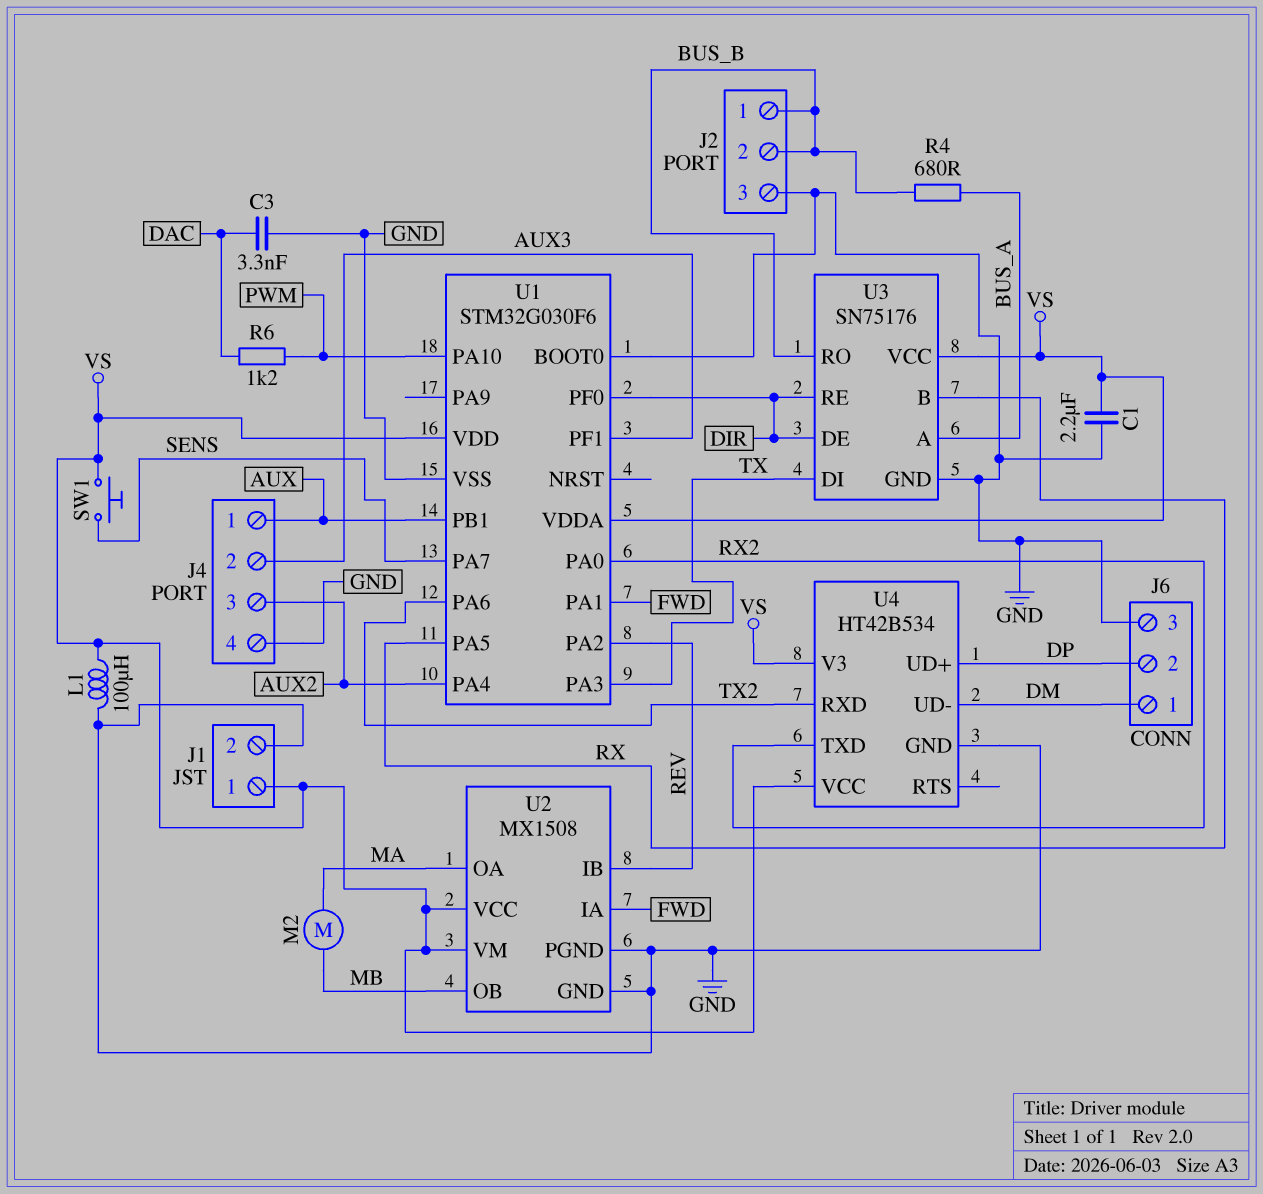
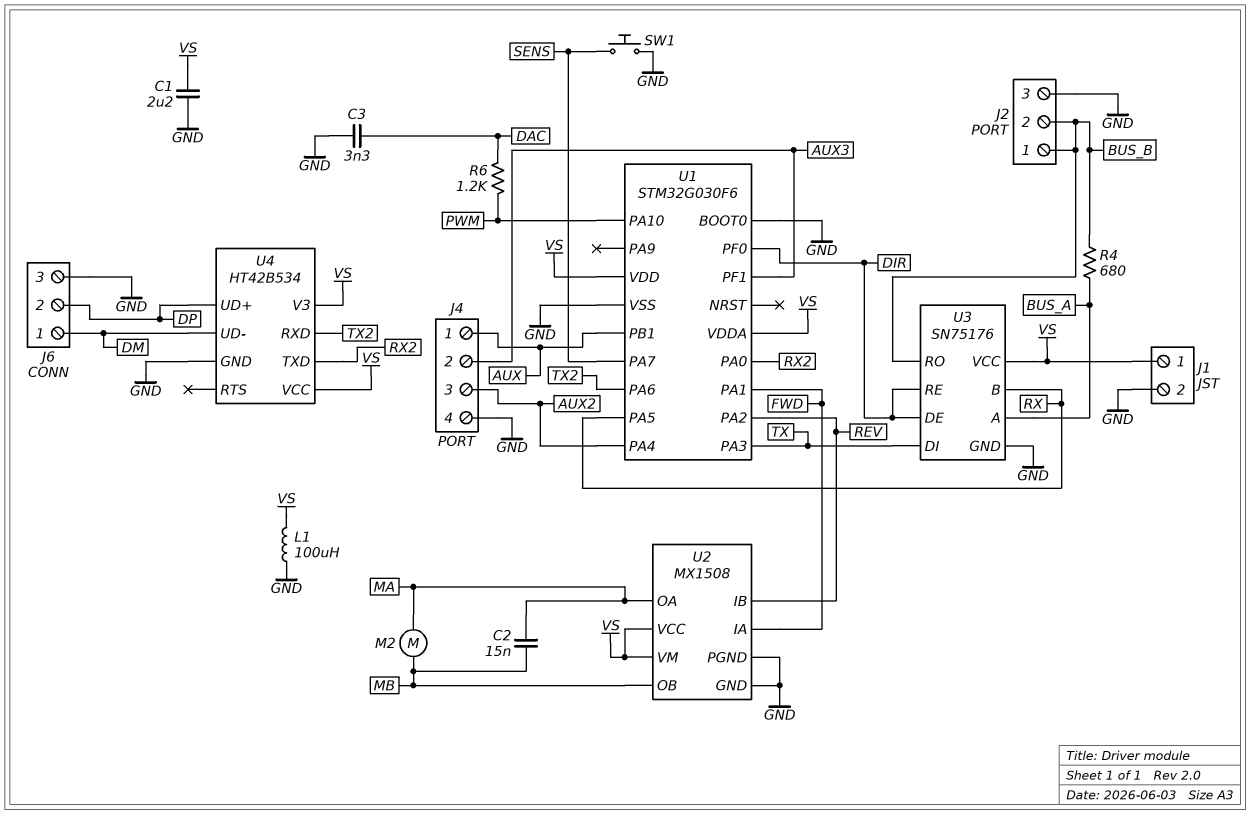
C2: none -> 15nF (MA, MB)
SW1: button (SENS, VS) -> button (GND, SENS)

